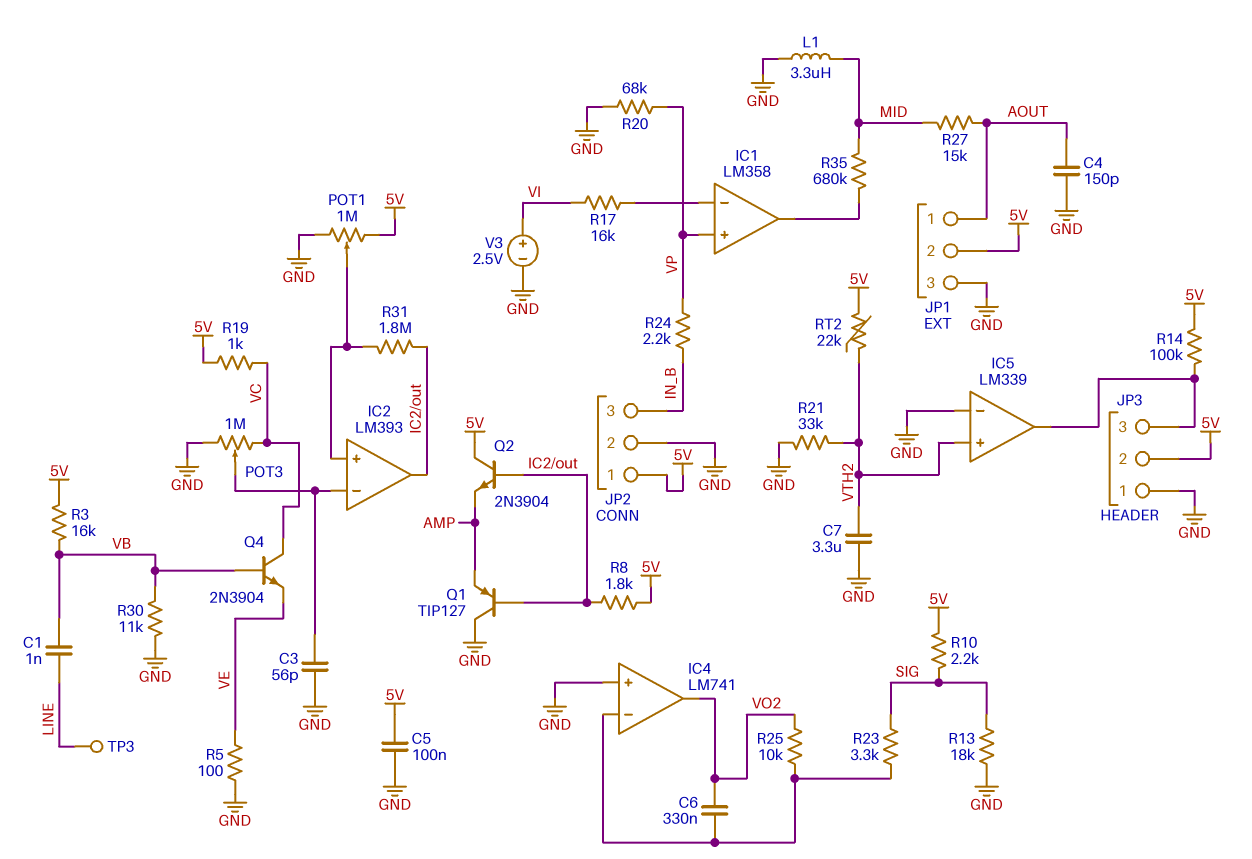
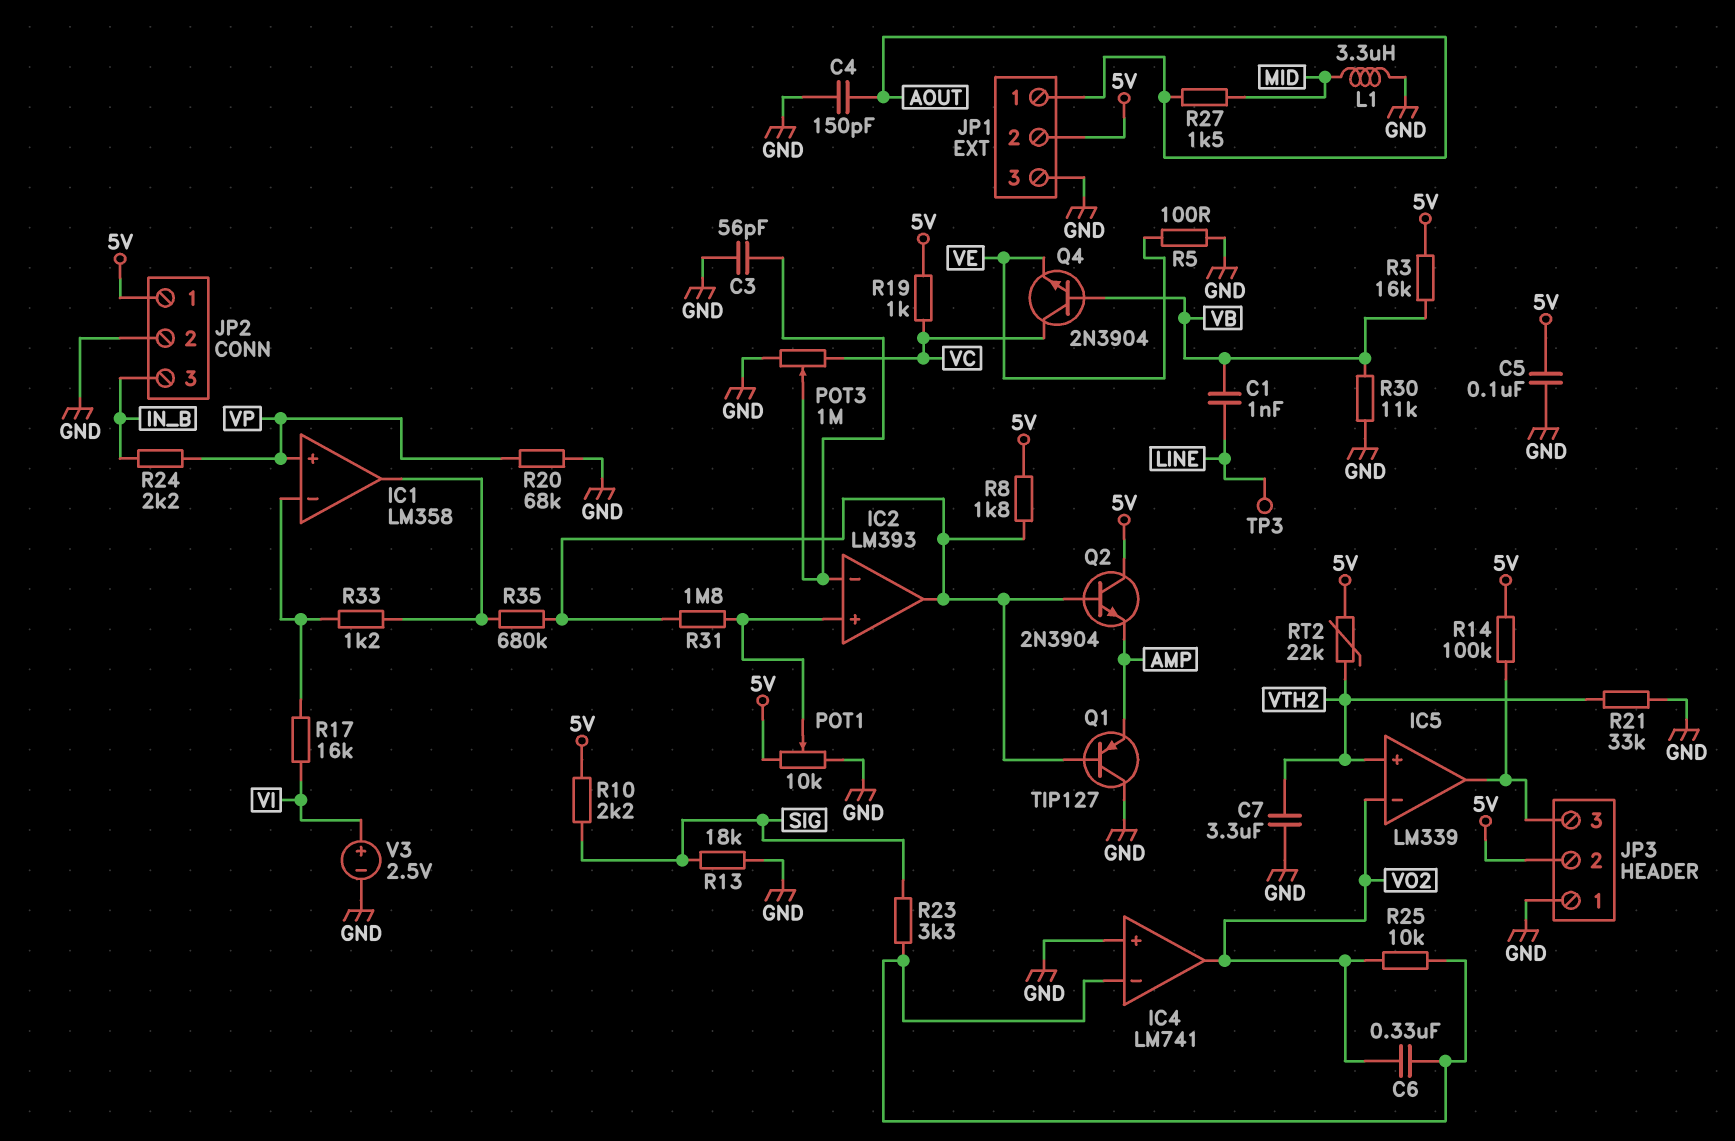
IC5 pin in-: GND -> VO2
POT1: 1M (5V, GND, wiper IC2/in+) -> 10k (5V, GND, wiper IC2/in+)
R27: 15k (AOUT, MID) -> 1.5k (AOUT, MID)
R33: none -> 1.2k (IC1/in-, IC1/out)
R35: 680k (IC1/out, MID) -> 680k (IC1/out, IC2/out)

